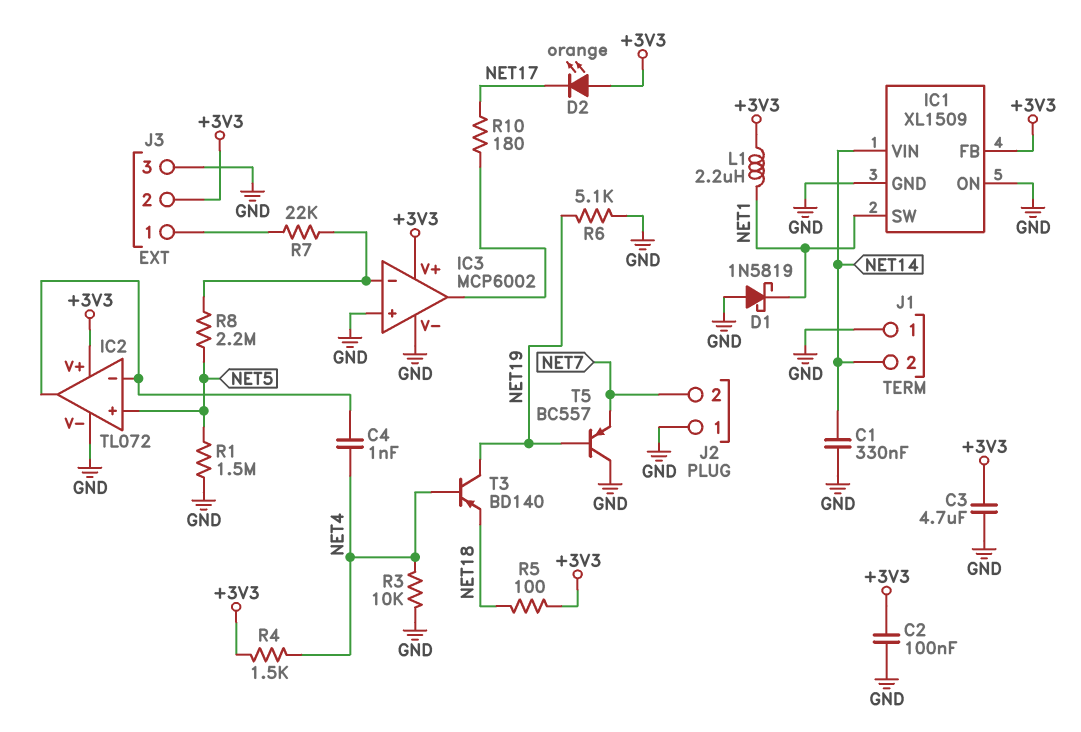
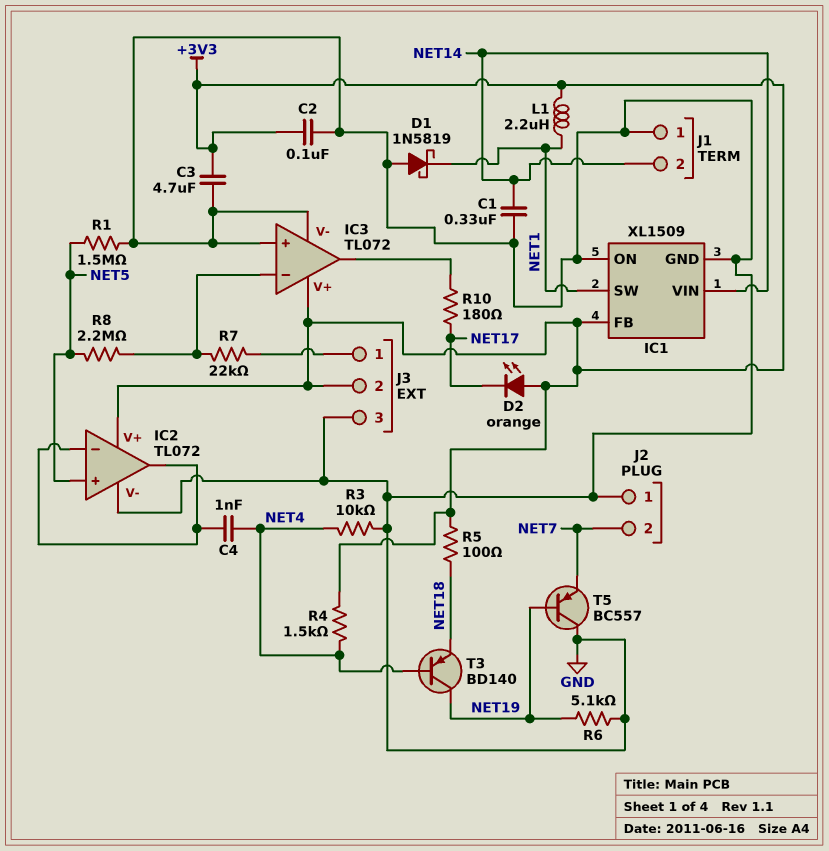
IC3: MCP6002 -> TL072

